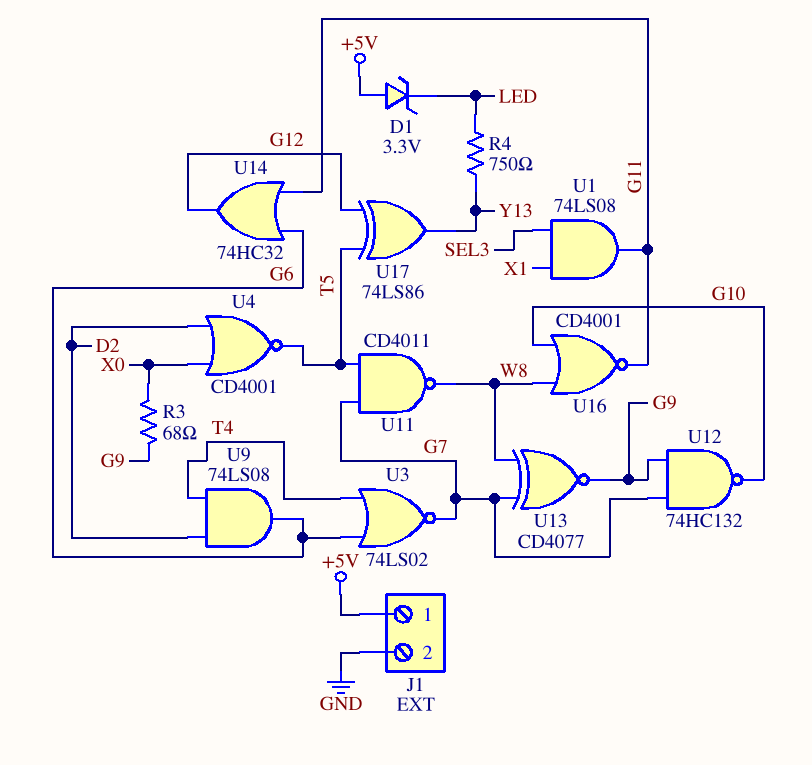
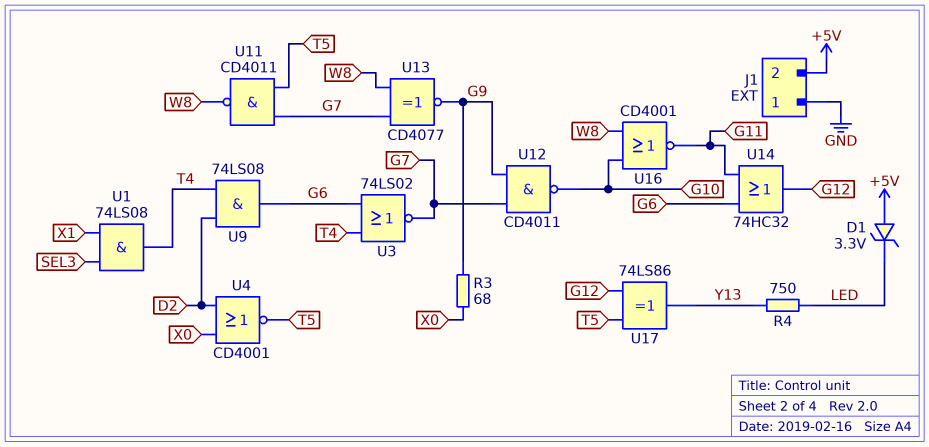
J1 pin 1: +5V -> GND
J1 pin 2: GND -> +5V
U1: AND 74LS08 (in SEL3, in X1, out G11) -> AND 74LS08 (in SEL3, in X1, out T4)
U12: NAND 74HC132 (in G7, in G9, out G10) -> NAND CD4011 (in G7, in G9, out G10)

